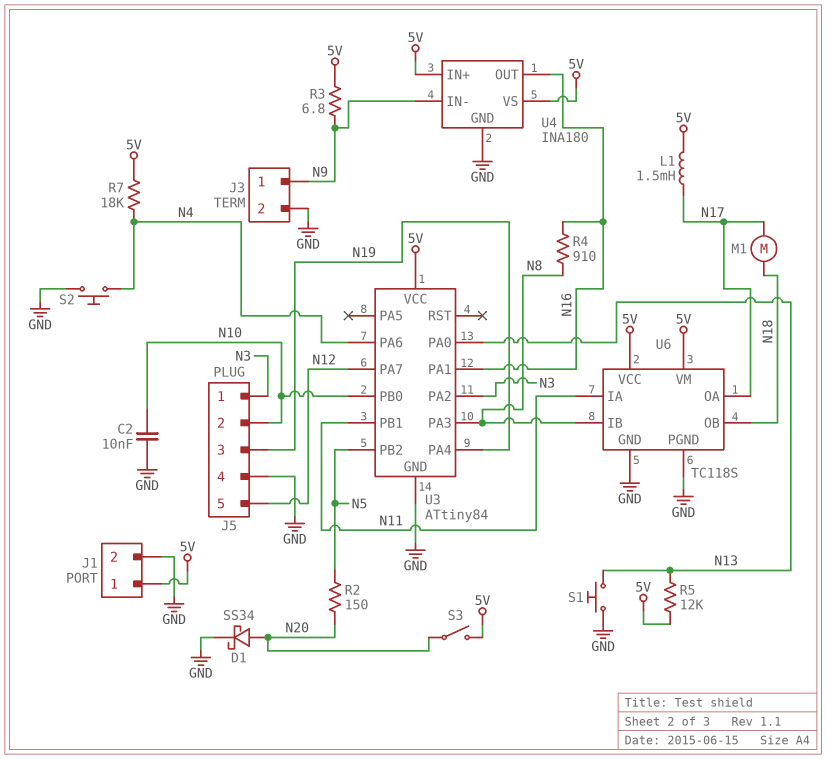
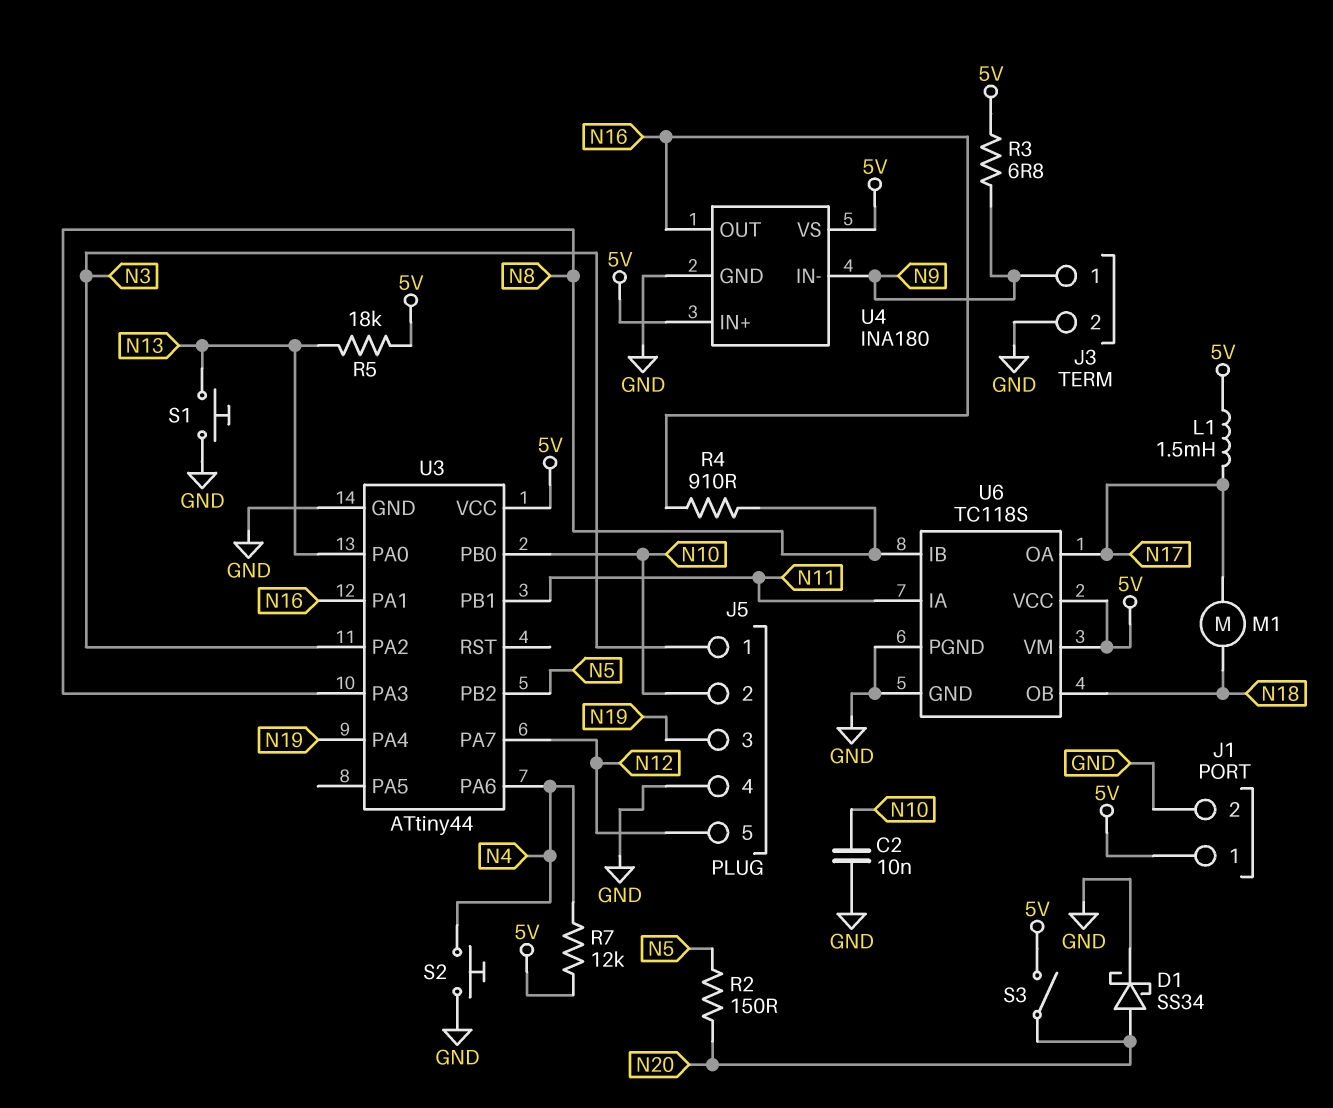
R5: 12k (5V, N13) -> 18k (5V, N13)
R7: 18k (5V, N4) -> 12k (5V, N4)
U3: ATtiny84 -> ATtiny44

